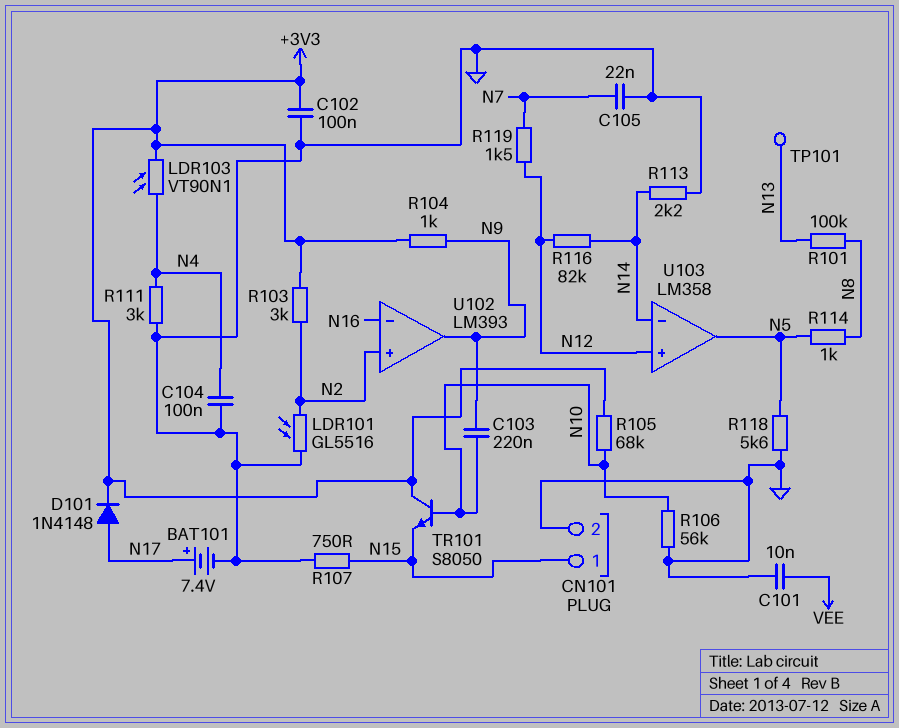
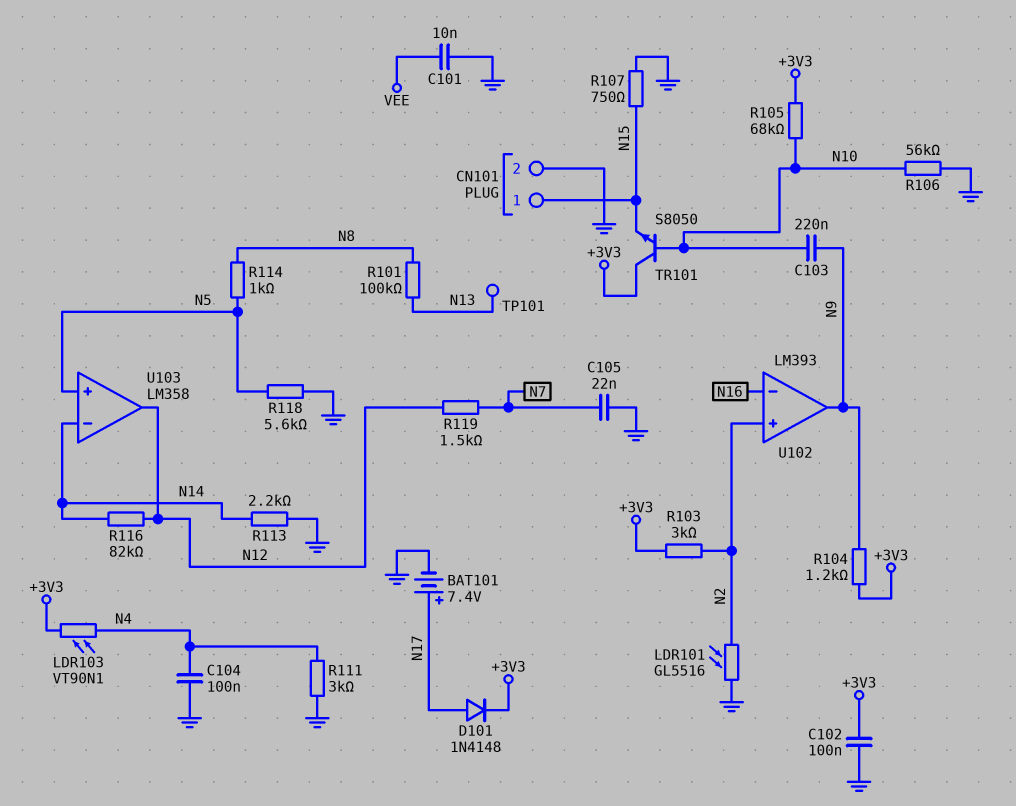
R104: 1k (+3V3, N9) -> 1.2k (+3V3, N9)
U103 pin in+: N12 -> N5
U103 pin out: N5 -> N12

